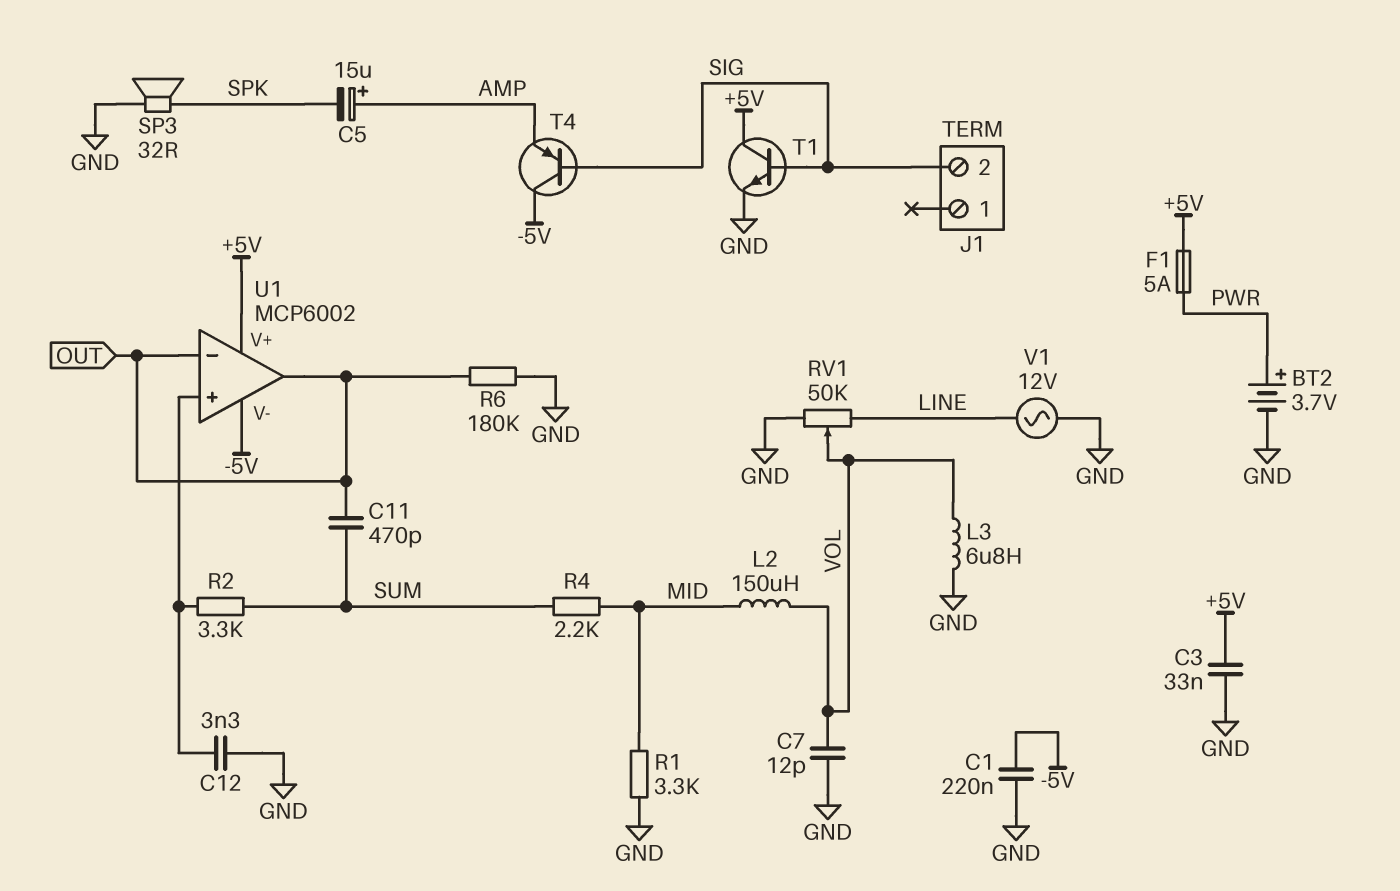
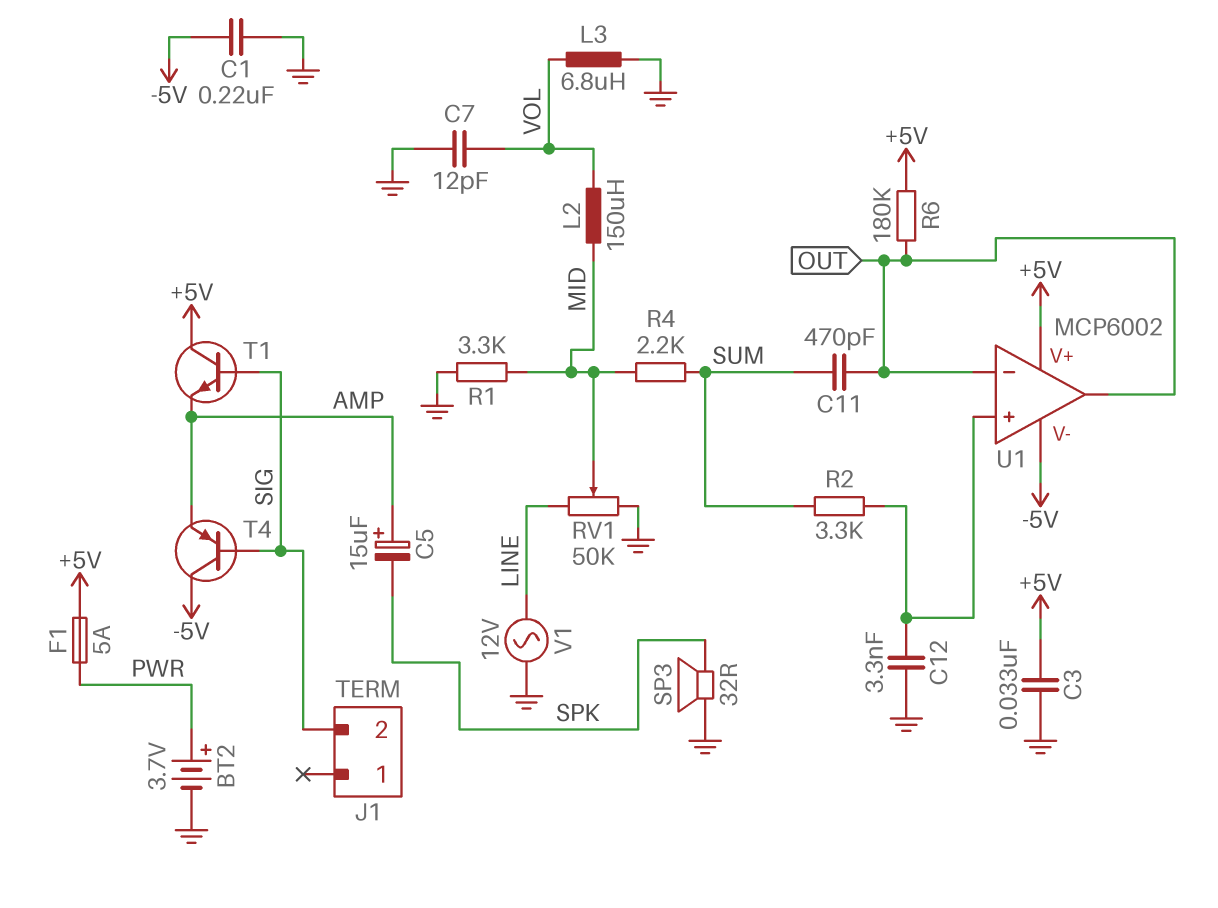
R6: 180k (GND, OUT) -> 180k (+5V, OUT)
RV1: 50k (GND, LINE, wiper VOL) -> 50k (GND, LINE, wiper MID)
T1: NPN (B SIG, C +5V, E GND) -> NPN (B SIG, C +5V, E AMP)

